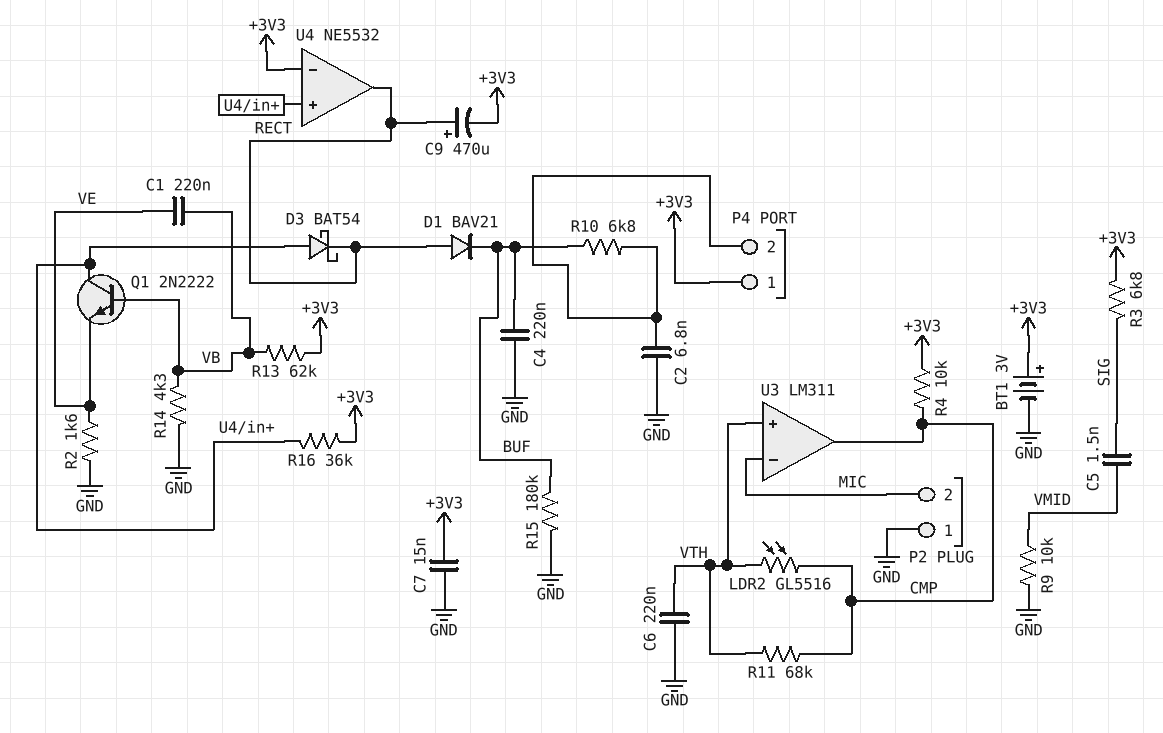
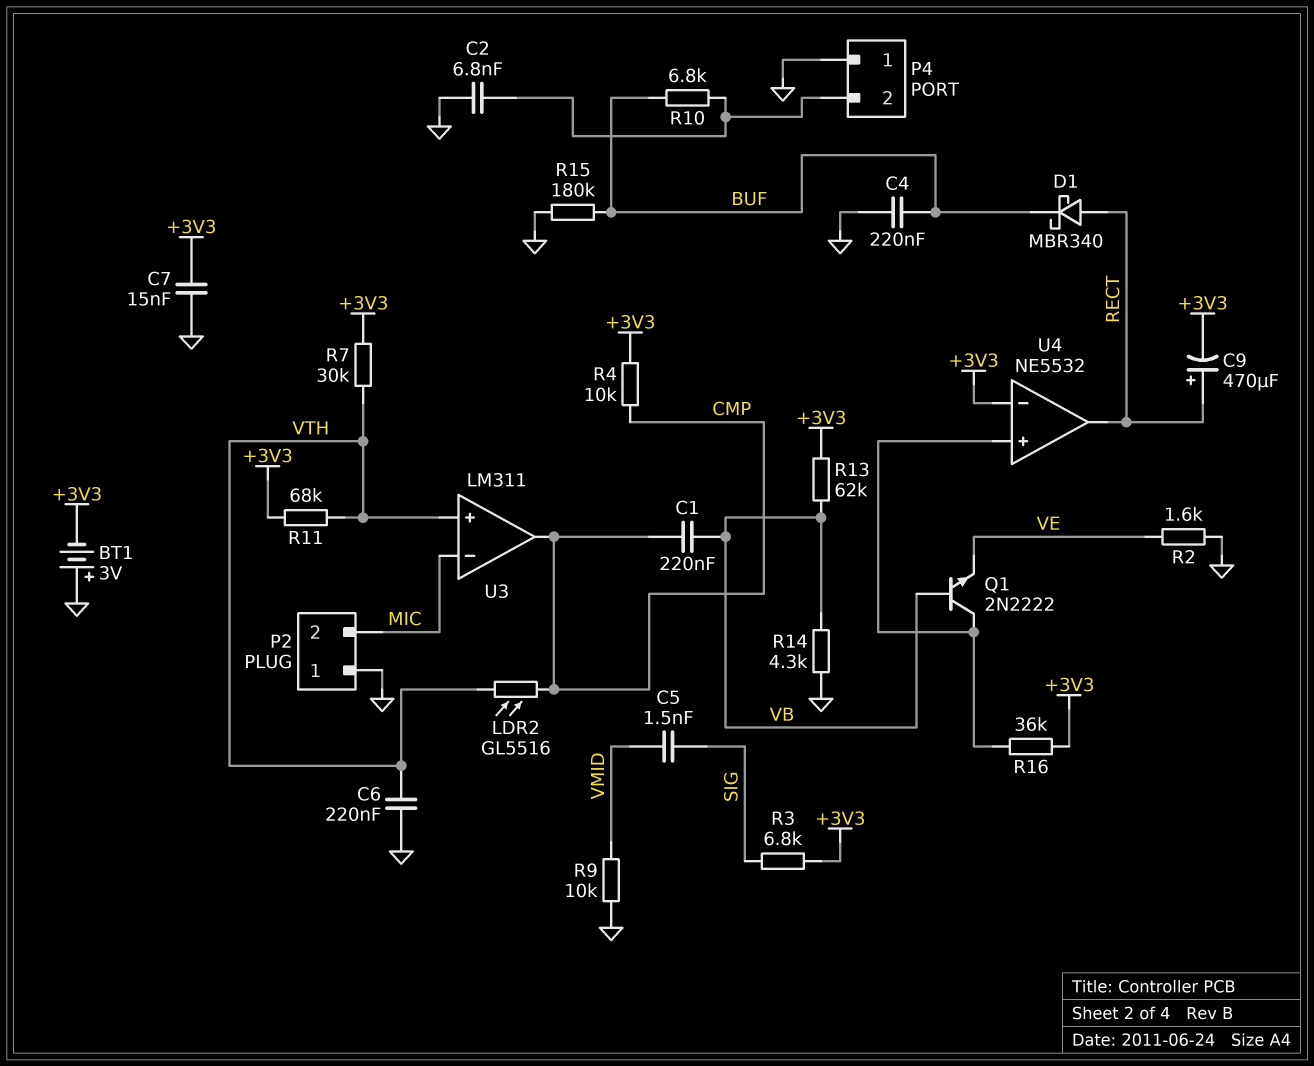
BT1: 3V (plus +3V3, minus GND) -> 3V (plus GND, minus +3V3)
C1: 220nF (VB, VE) -> 220nF (CMP, VB)
D1: diode BAV21 (A RECT, K BUF) -> schottky MBR340 (A RECT, K BUF)
D3: schottky BAT54 (A U4/in+, K RECT) -> none
P4 pin 1: +3V3 -> GND
R7: none -> 30k (+3V3, VTH)
R11: 68k (CMP, VTH) -> 68k (+3V3, VTH)

